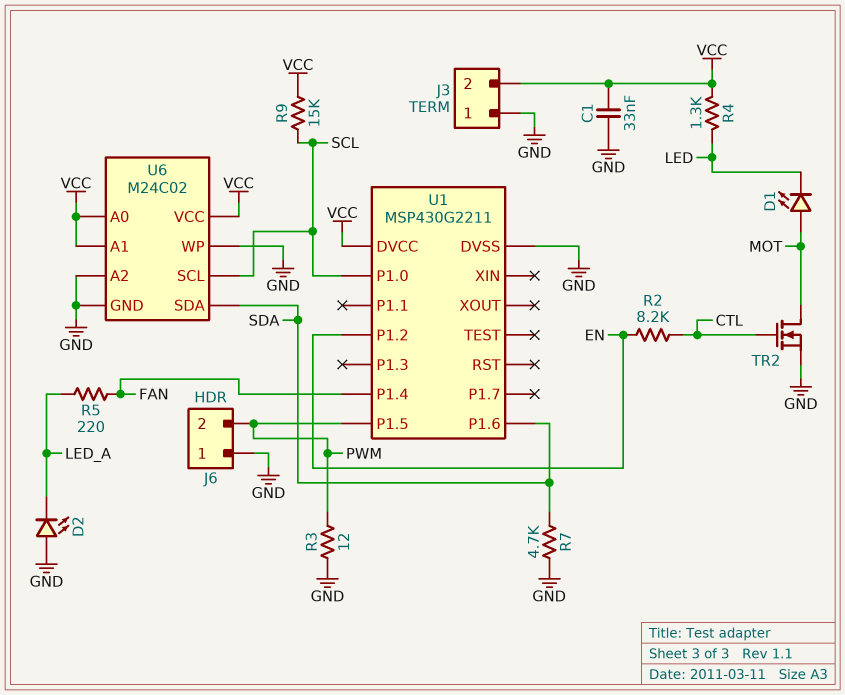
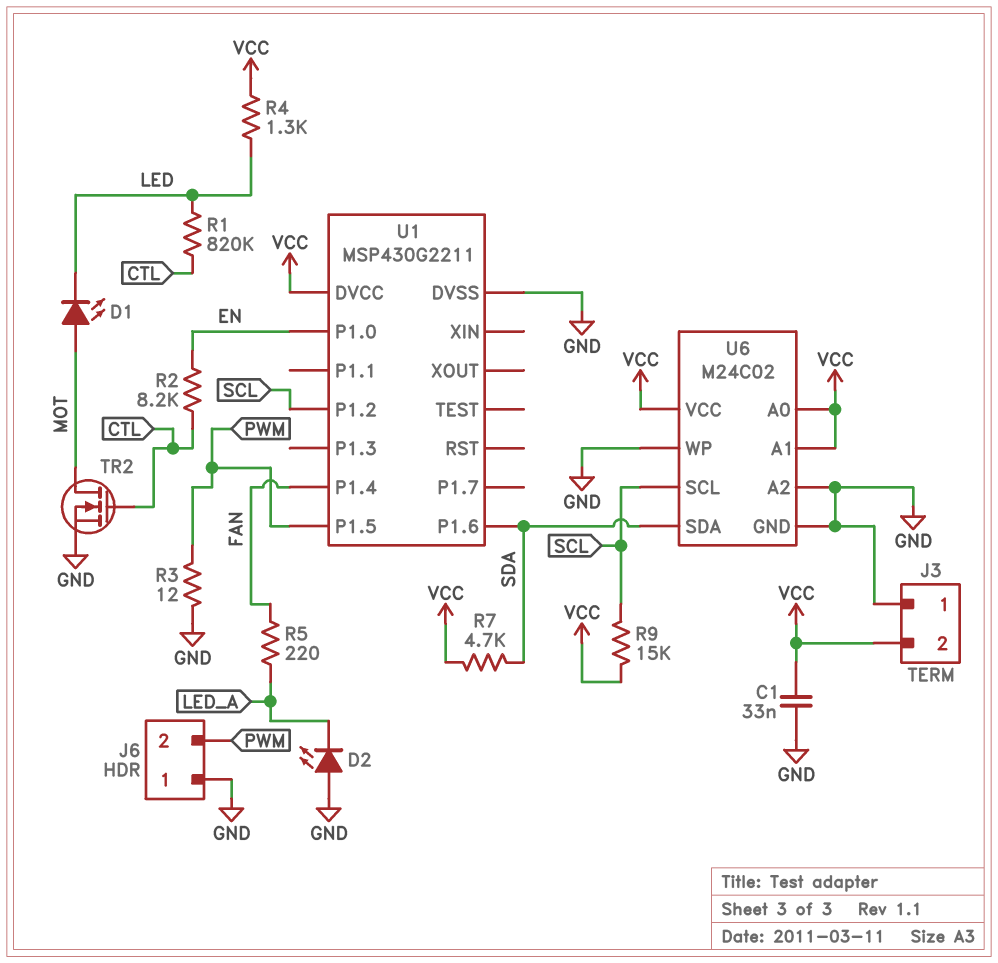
R1: none -> 820k (CTL, LED)
R7: 4.7k (GND, SDA) -> 4.7k (SDA, VCC)
U1 pin P1.0: SCL -> EN
U1 pin P1.2: EN -> SCL

